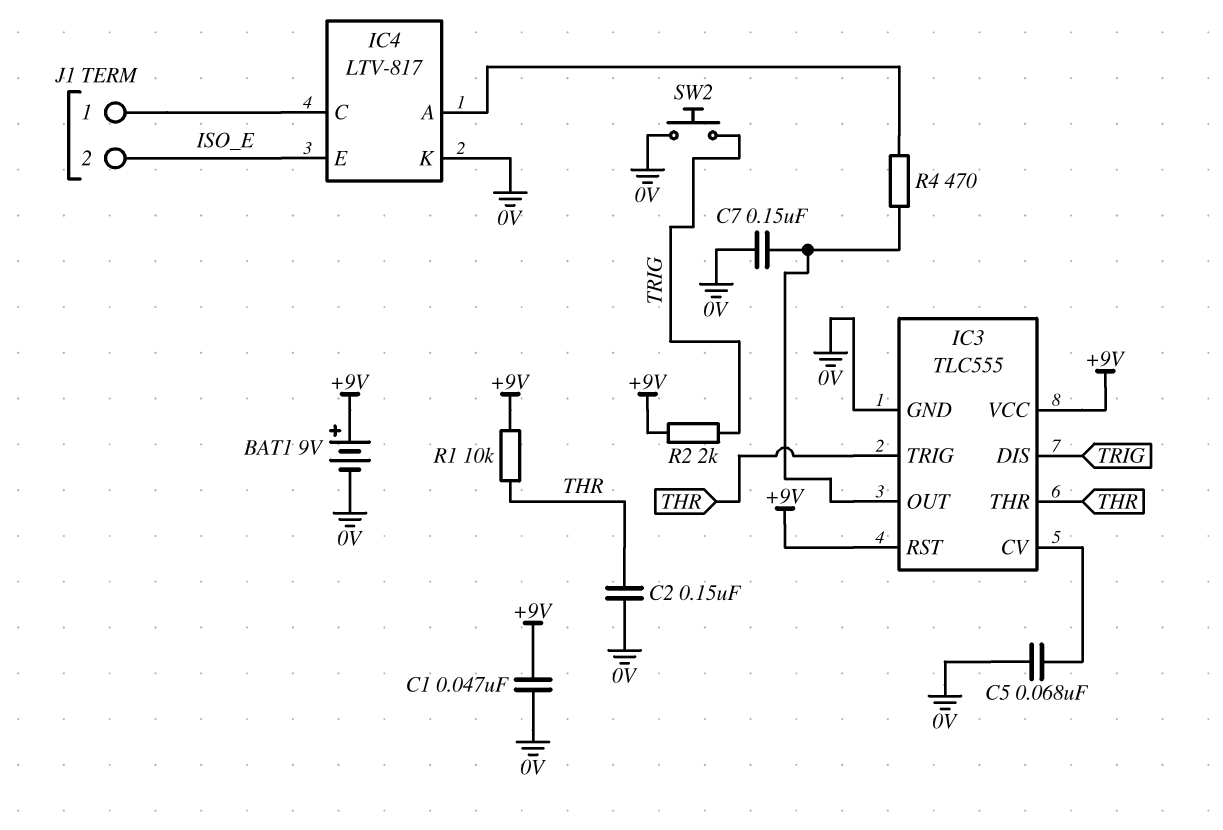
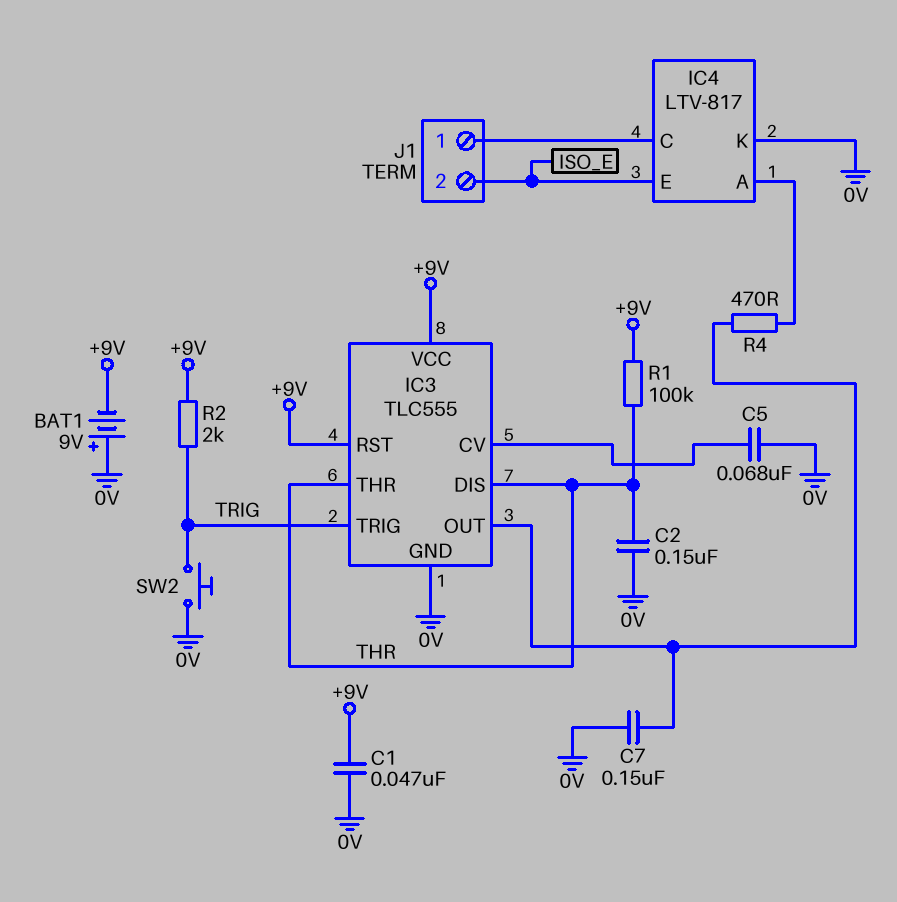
BAT1: 9V (plus +9V, minus 0V) -> 9V (plus 0V, minus +9V)
IC3 pin DIS: TRIG -> THR
IC3 pin TRIG: THR -> TRIG
R1: 10k (+9V, THR) -> 100k (+9V, THR)

